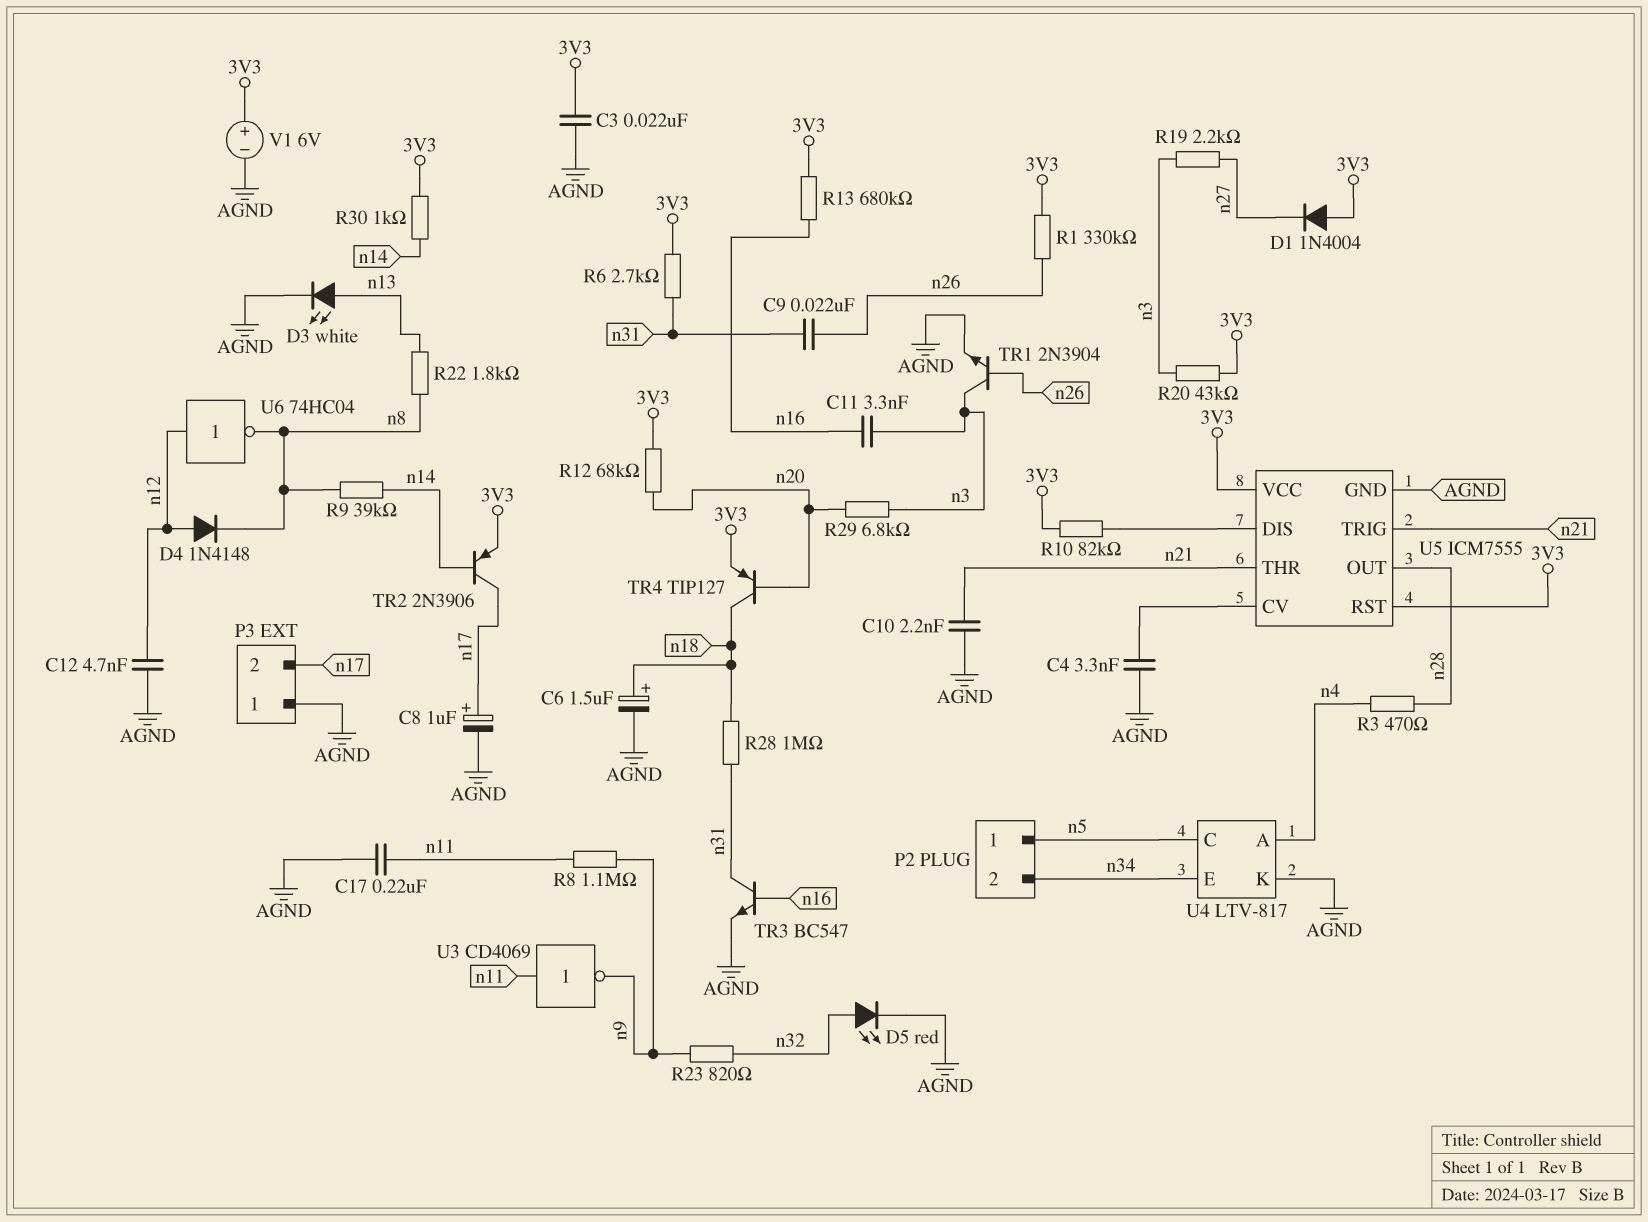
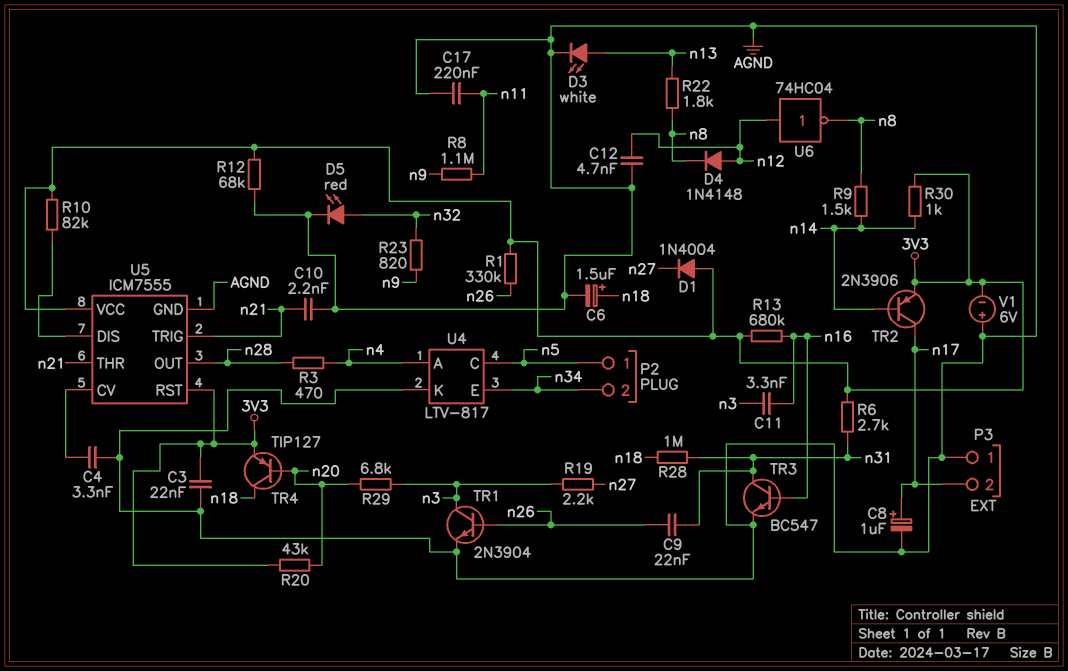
R9: 39k (n8, n14) -> 1.5k (n8, n14)
R12: 68k (3V3, n20) -> 68k (3V3, AGND)
R20: 43k (3V3, n3) -> 43k (3V3, n20)
U3: NOT CD4069 (in n11, out n9) -> none
V1: 6V (plus 3V3, minus AGND) -> 6V (plus AGND, minus 3V3)

